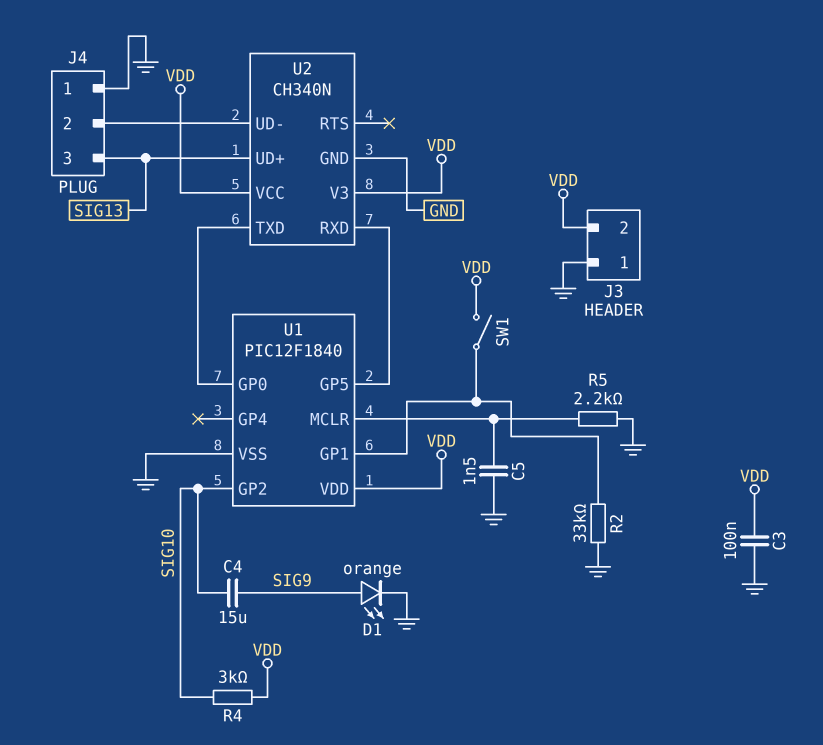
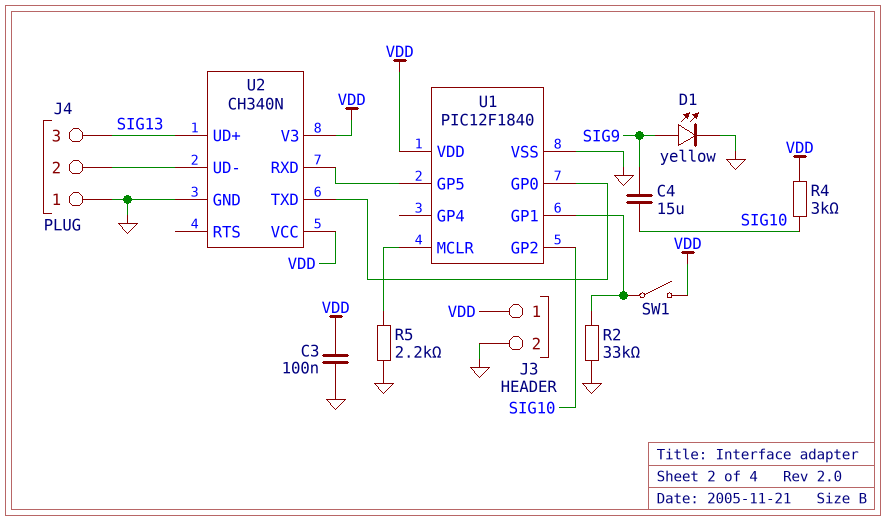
C5: 1.5nF (GND, U1/MCLR) -> none
D1: LED orange (A SIG9, K GND) -> LED yellow (A SIG9, K GND)
J3 pin 1: GND -> VDD
J3 pin 2: VDD -> GND

